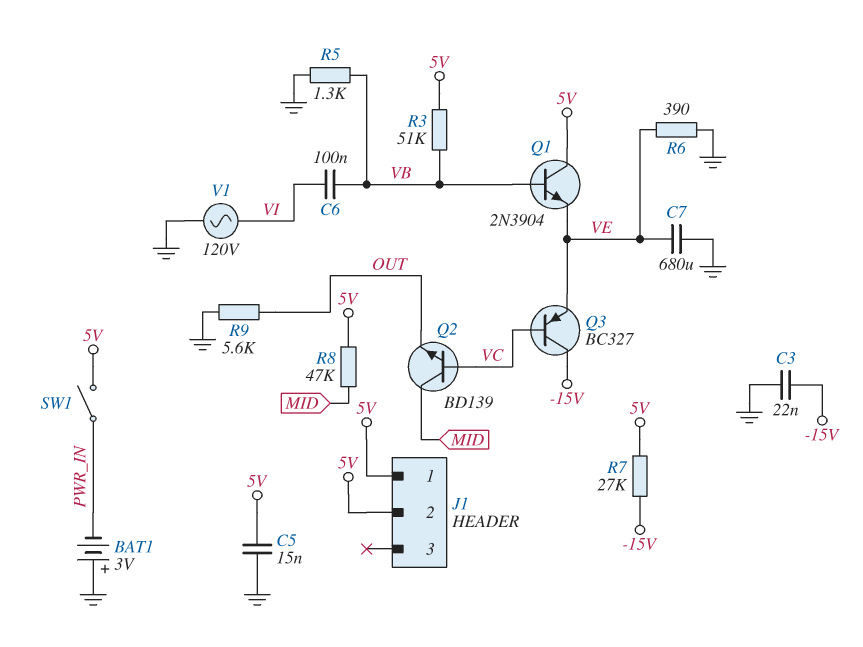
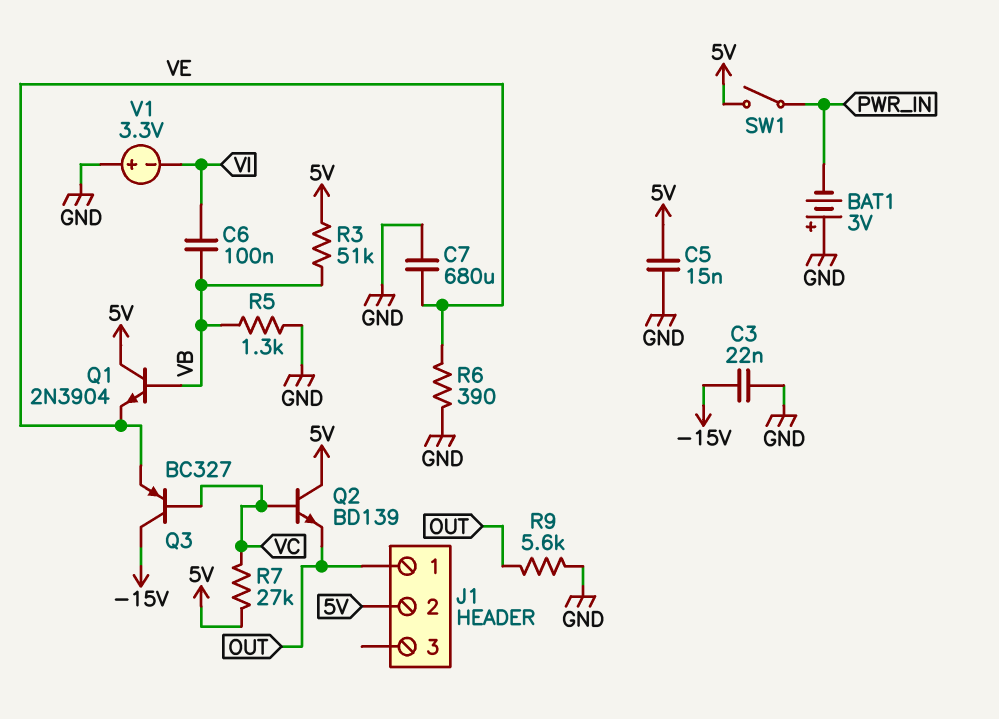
J1 pin 1: 5V -> OUT
Q2: NPN BD139 (B VC, C MID, E OUT) -> NPN BD139 (B VC, C 5V, E OUT)
R7: 27k (-15V, 5V) -> 27k (5V, VC)
R8: 47k (5V, MID) -> none
V1: AC 120V (GND, VI) -> 3.3V (plus GND, minus VI)

